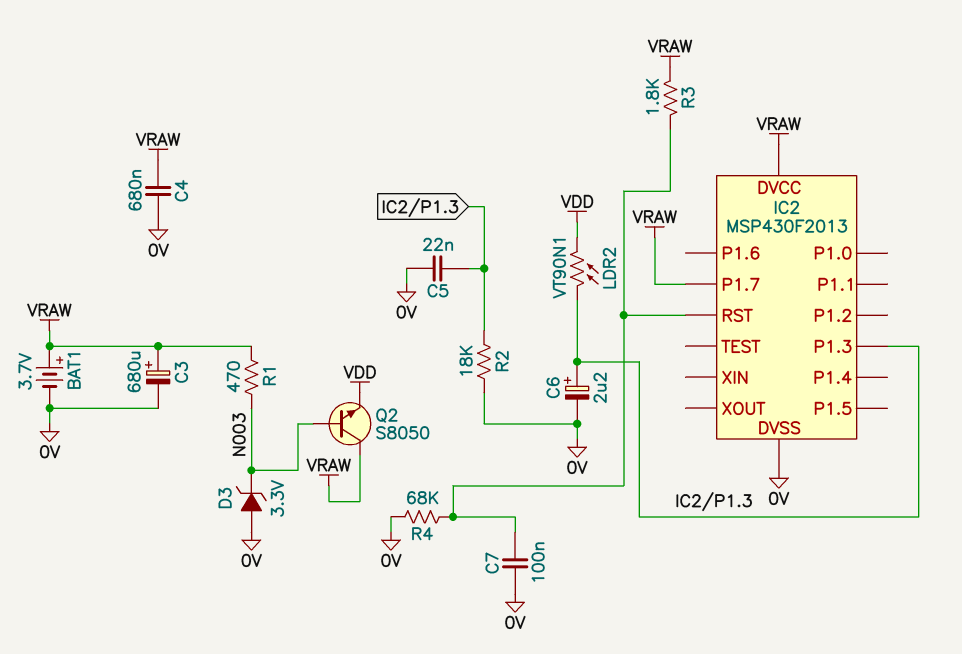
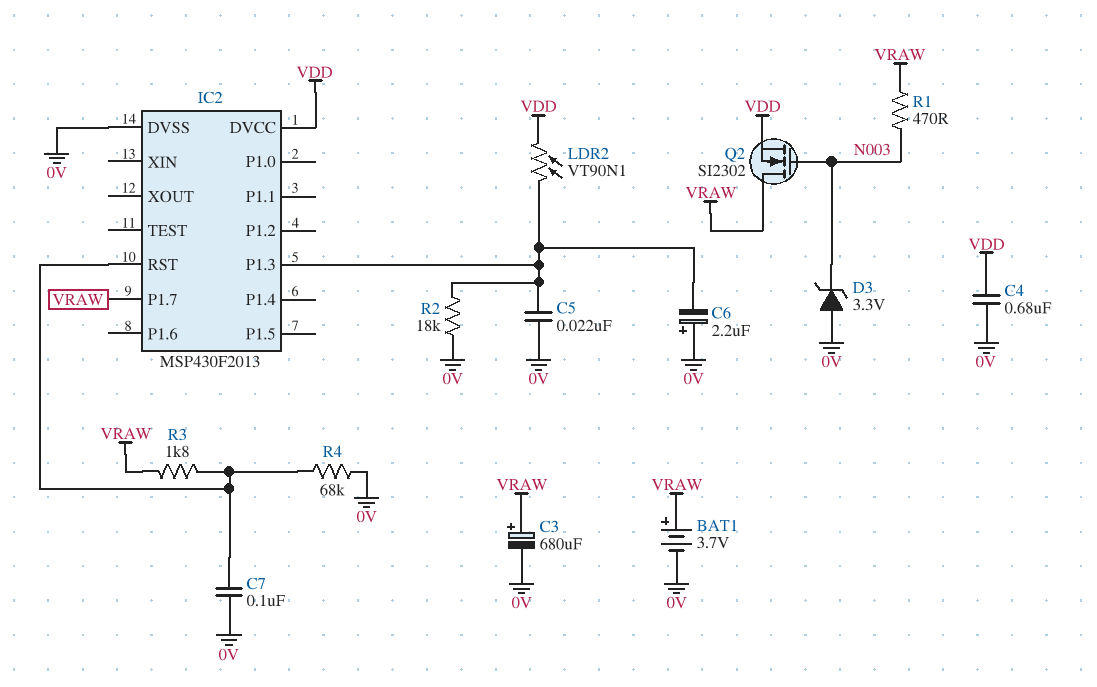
C4: 680nF (0V, VRAW) -> 680nF (0V, VDD)
C6: 2.2uF (plus IC2/P1.3, minus 0V) -> 2.2uF (plus 0V, minus IC2/P1.3)
IC2 pin DVCC: VRAW -> VDD
Q2: NPN S8050 (B N003, C VRAW, E VDD) -> NMOS SI2302 (G N003, D VRAW, S VDD)

